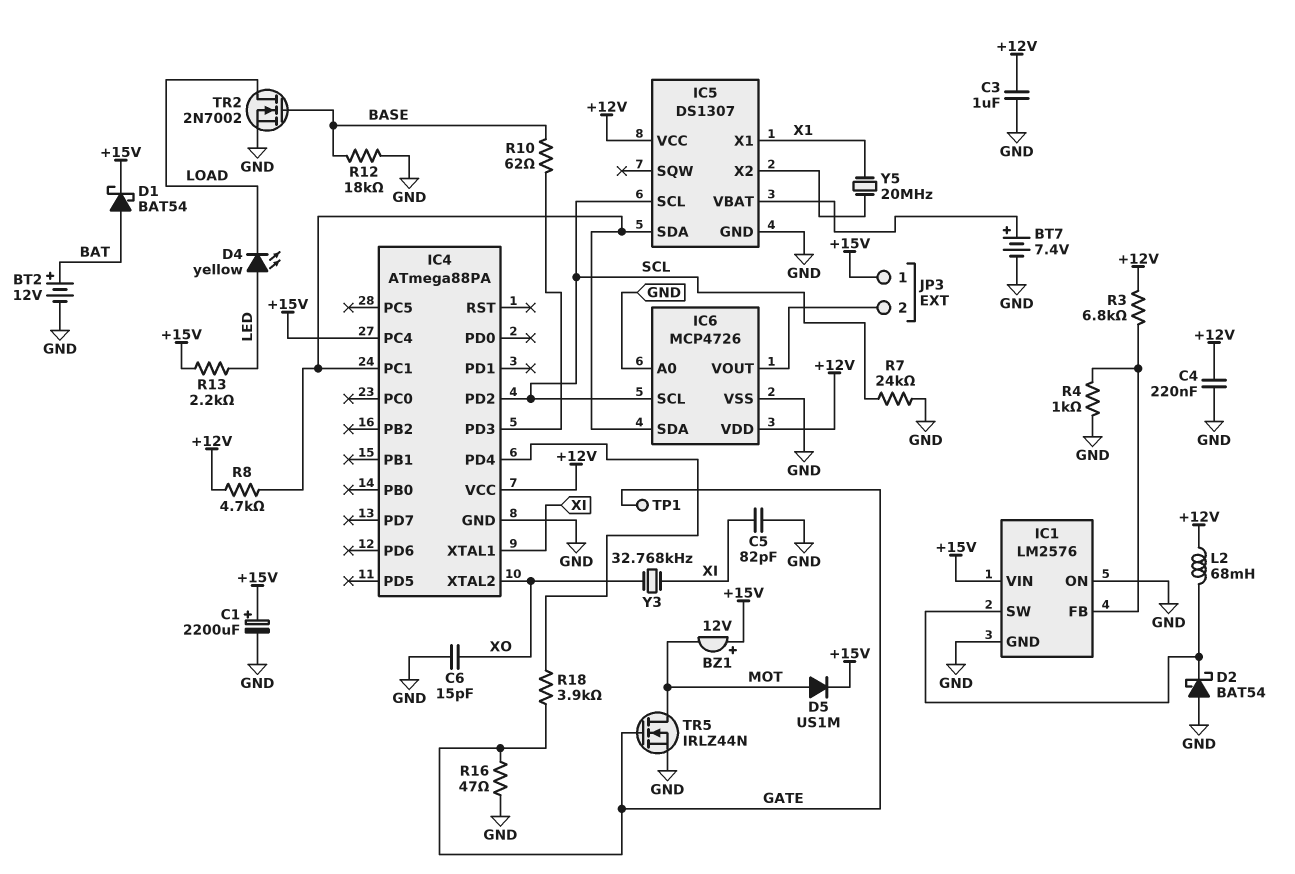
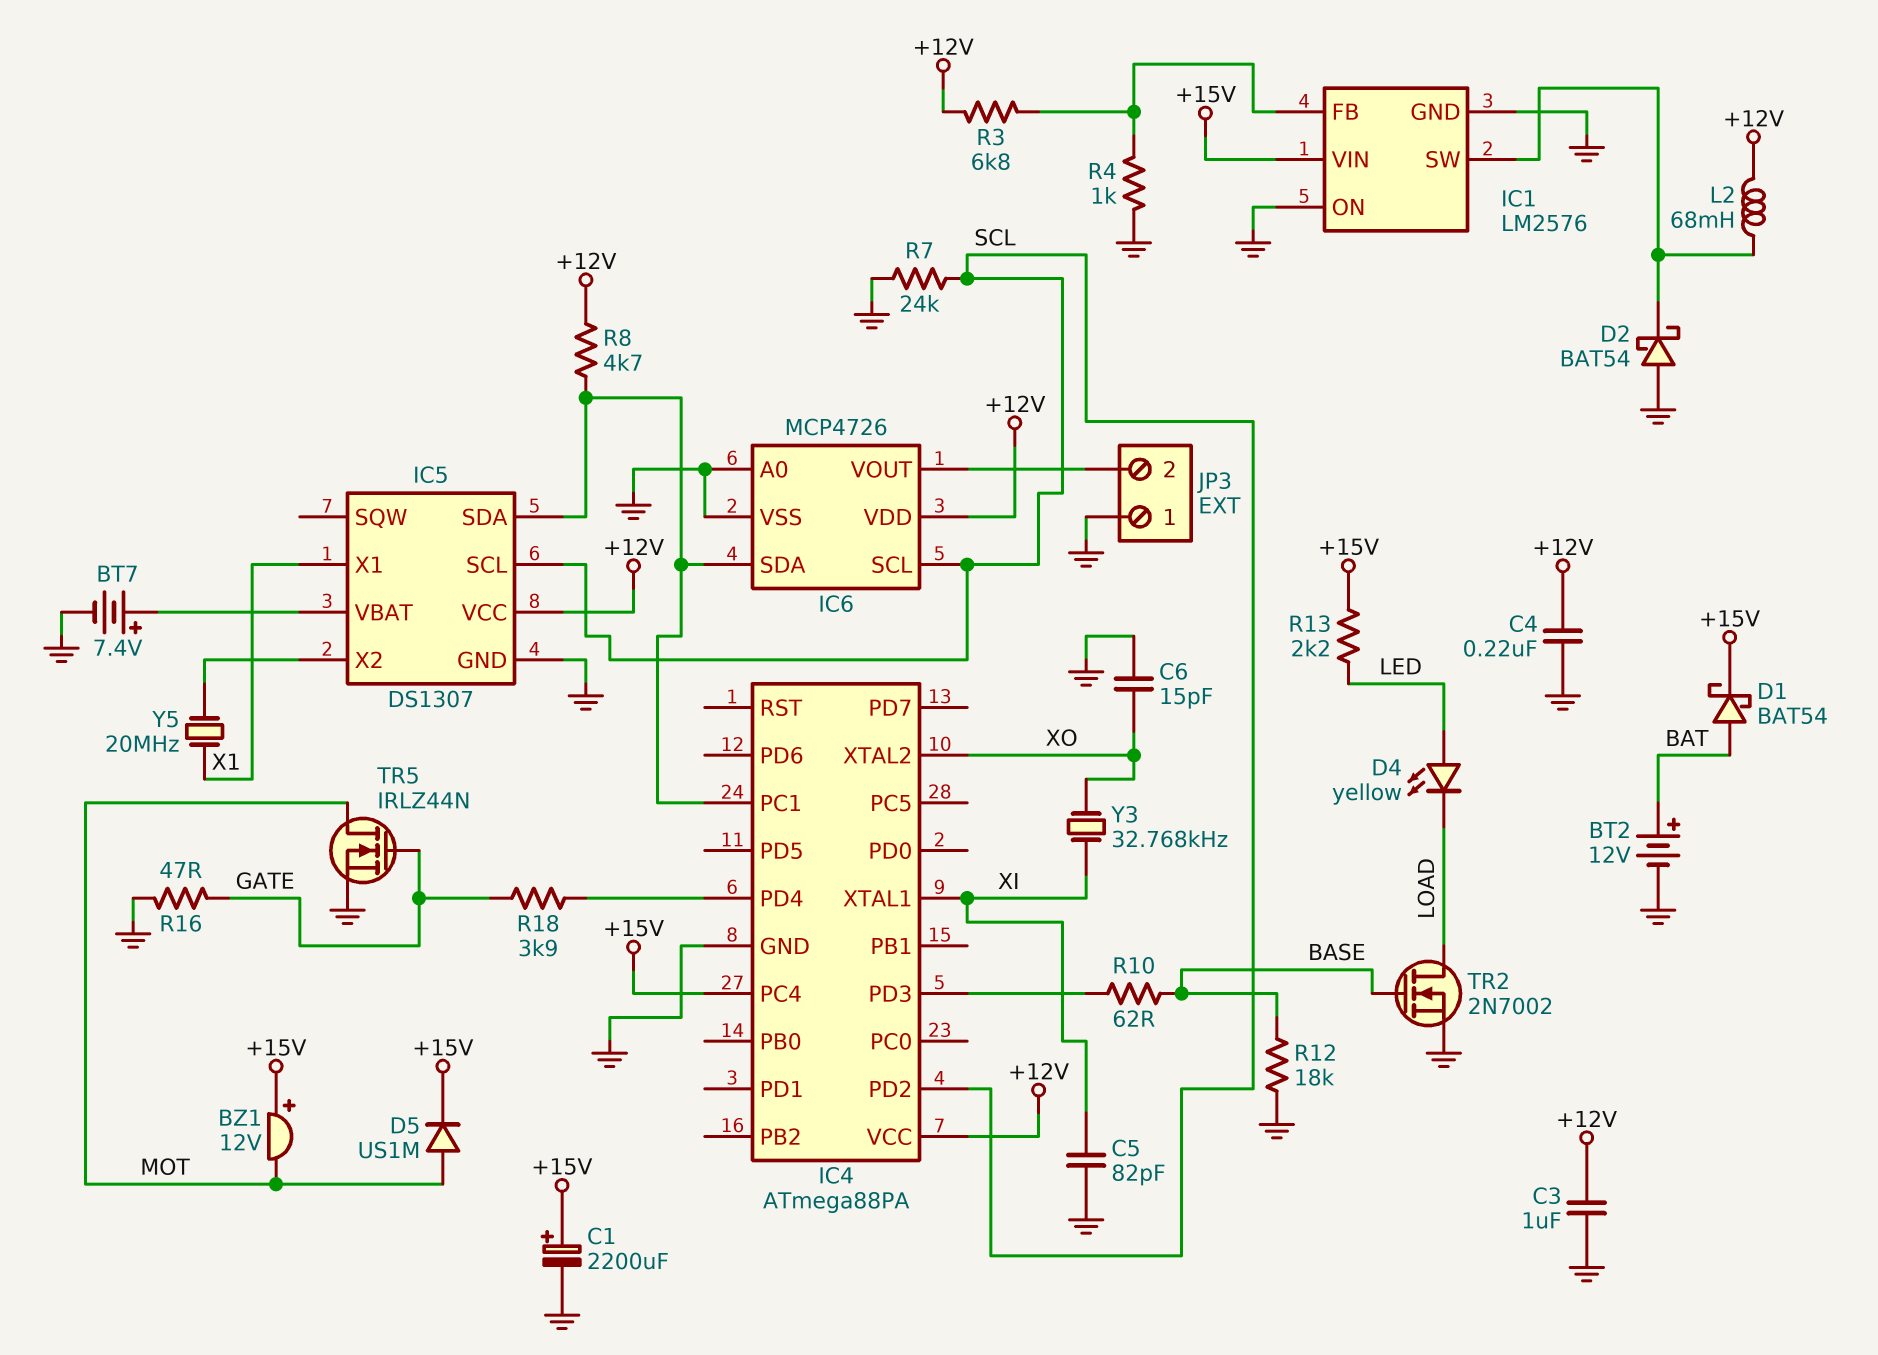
JP3 pin 1: +15V -> GND
TP1: test point (GATE) -> none

